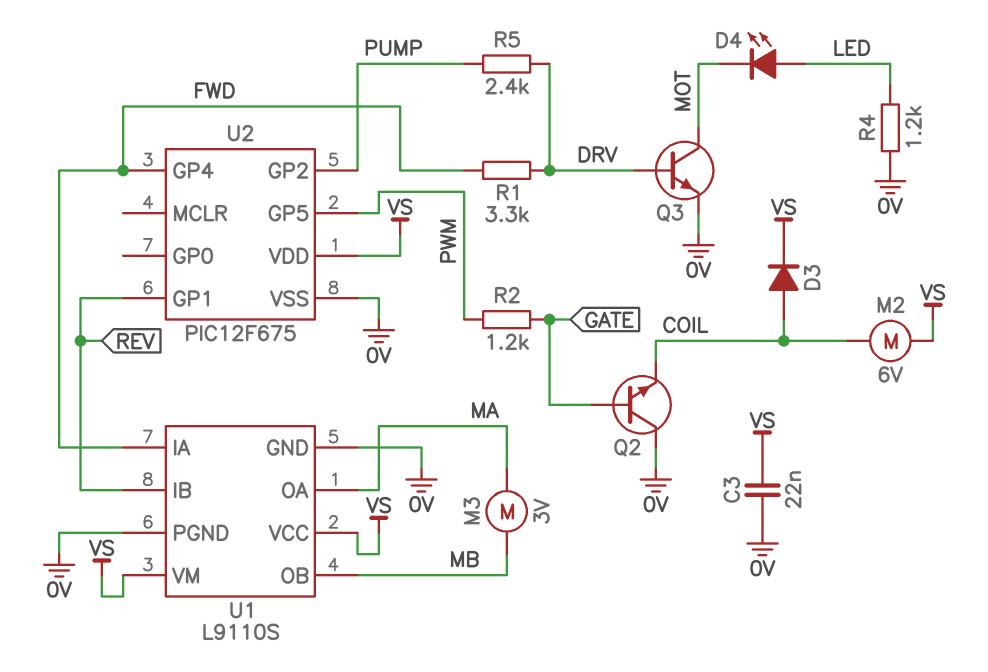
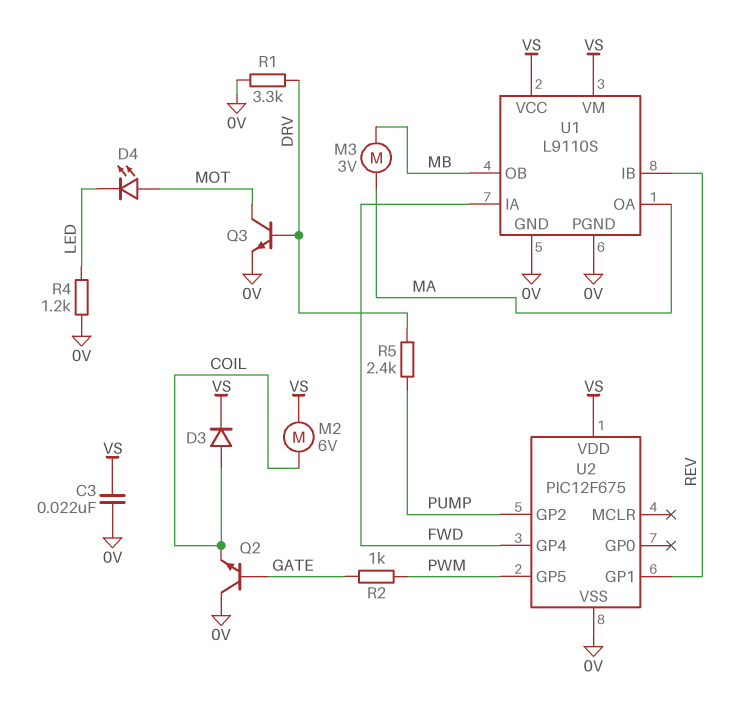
D4: LED (A LED, K MOT) -> LED (A MOT, K LED)
R1: 3.3k (DRV, FWD) -> 3.3k (0V, DRV)
R2: 1.2k (GATE, PWM) -> 1k (GATE, PWM)

